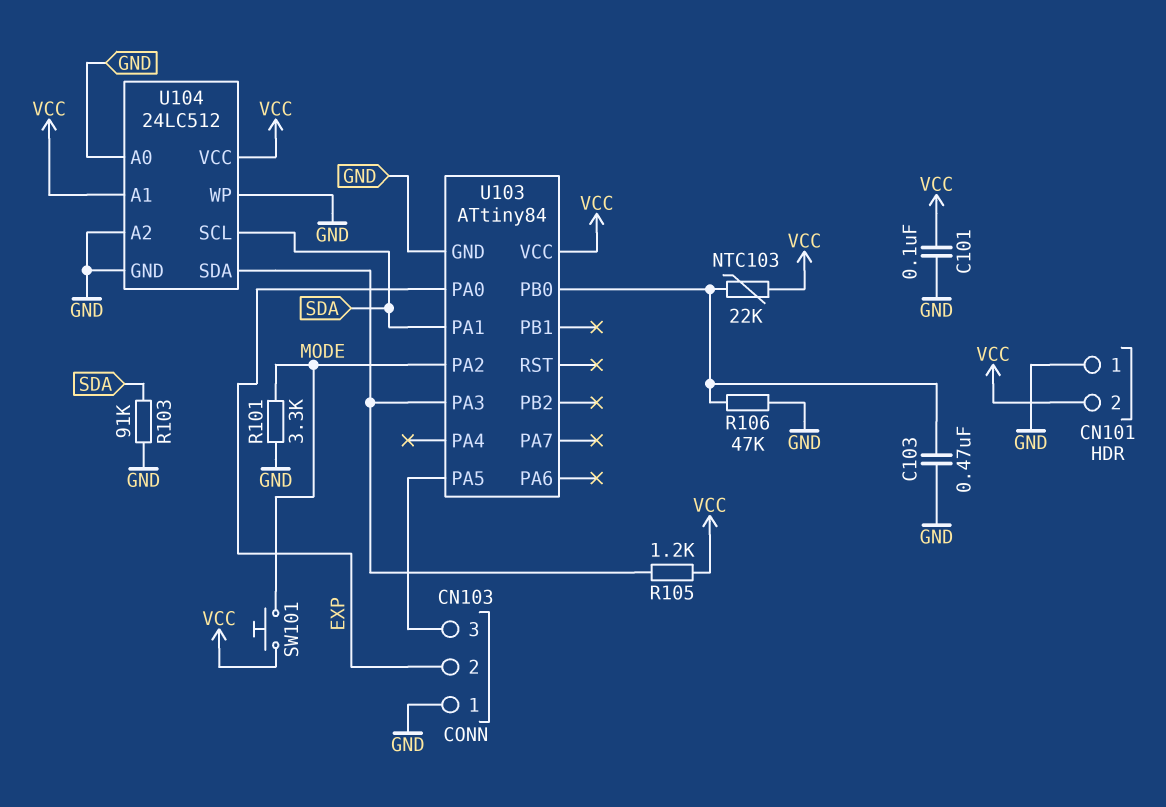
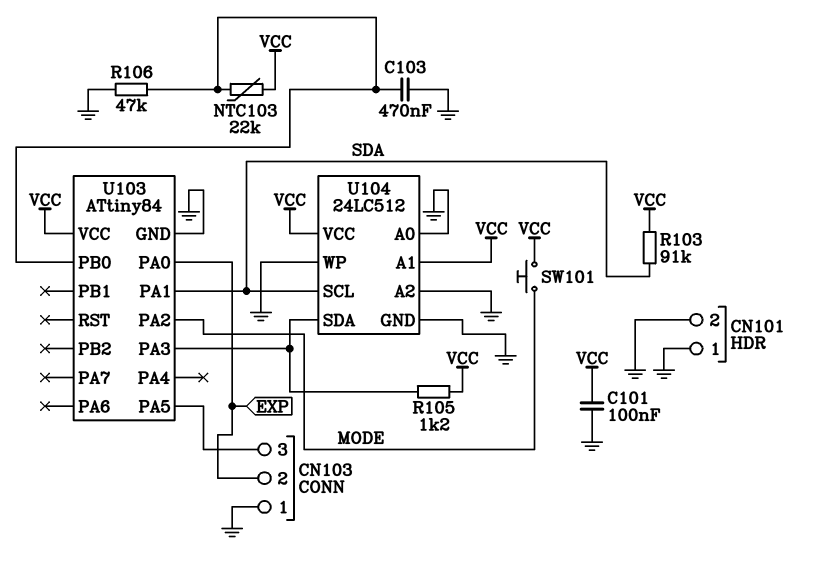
CN101 pin 2: VCC -> GND
R101: 3.3k (GND, MODE) -> none
R103: 91k (GND, SDA) -> 91k (SDA, VCC)

